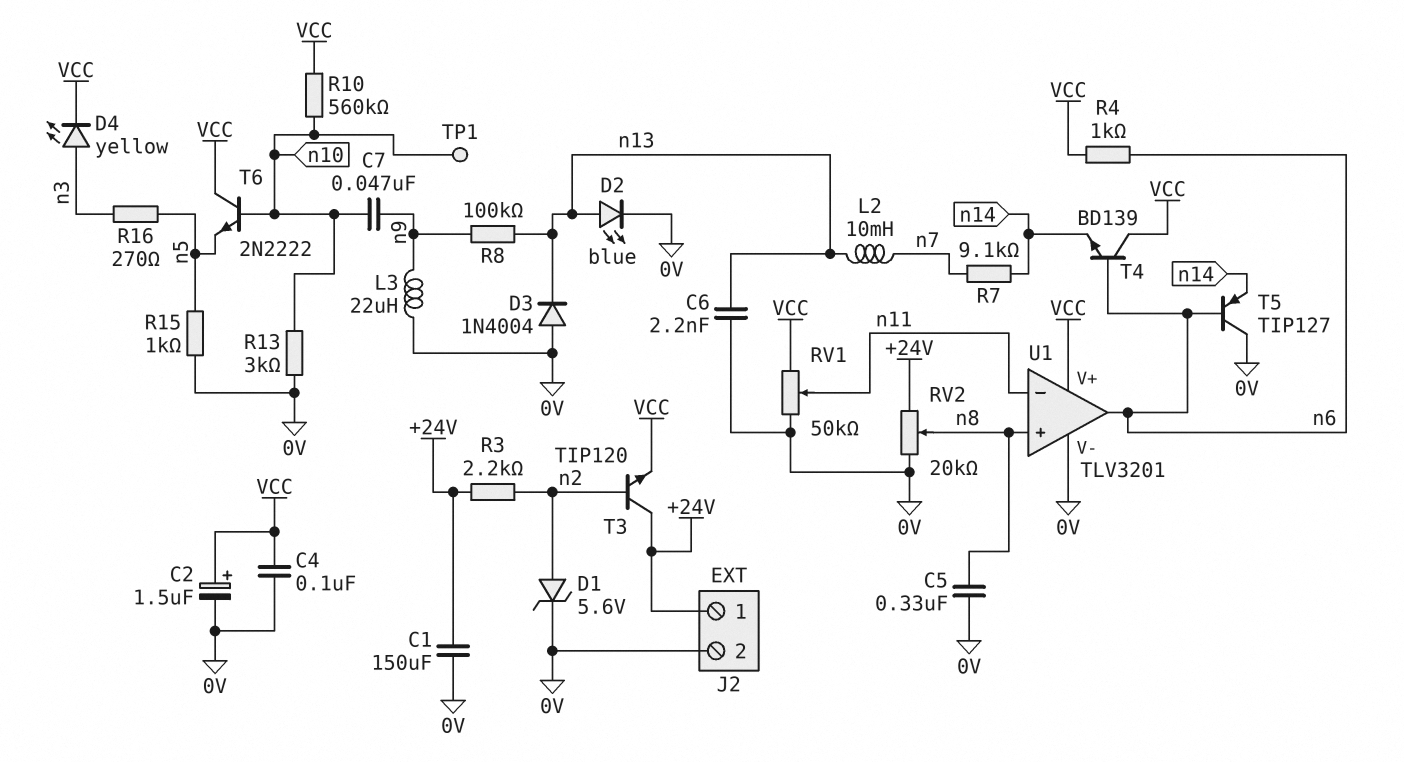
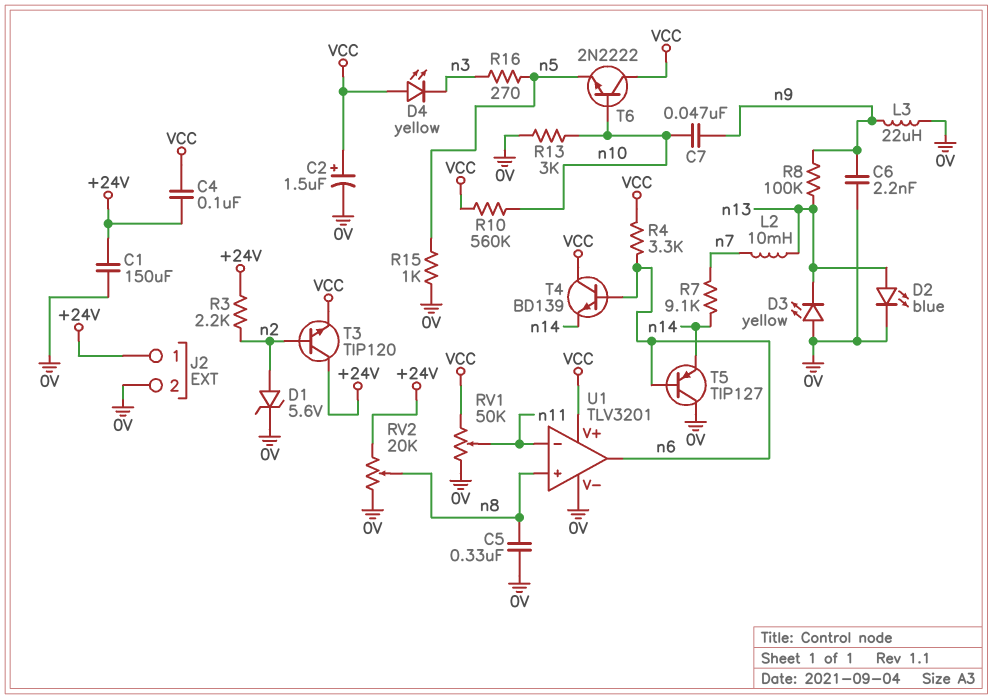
C4: 100nF (0V, VCC) -> 100nF (+24V, VCC)
C6: 2.2nF (0V, n13) -> 2.2nF (0V, n9)
D3: diode 1N4004 (A 0V, K n13) -> LED yellow (A 0V, K n13)
D4: LED yellow (A n3, K VCC) -> LED yellow (A VCC, K n3)
R4: 1k (VCC, n6) -> 3.3k (VCC, n6)
TP1: test point (n10) -> none

